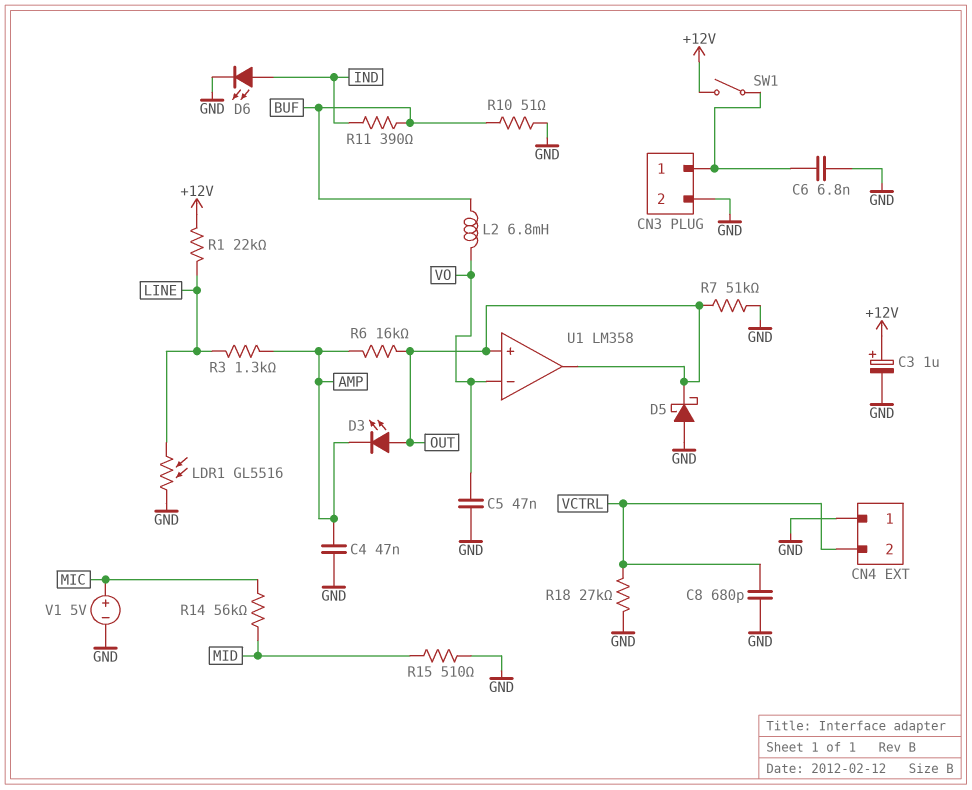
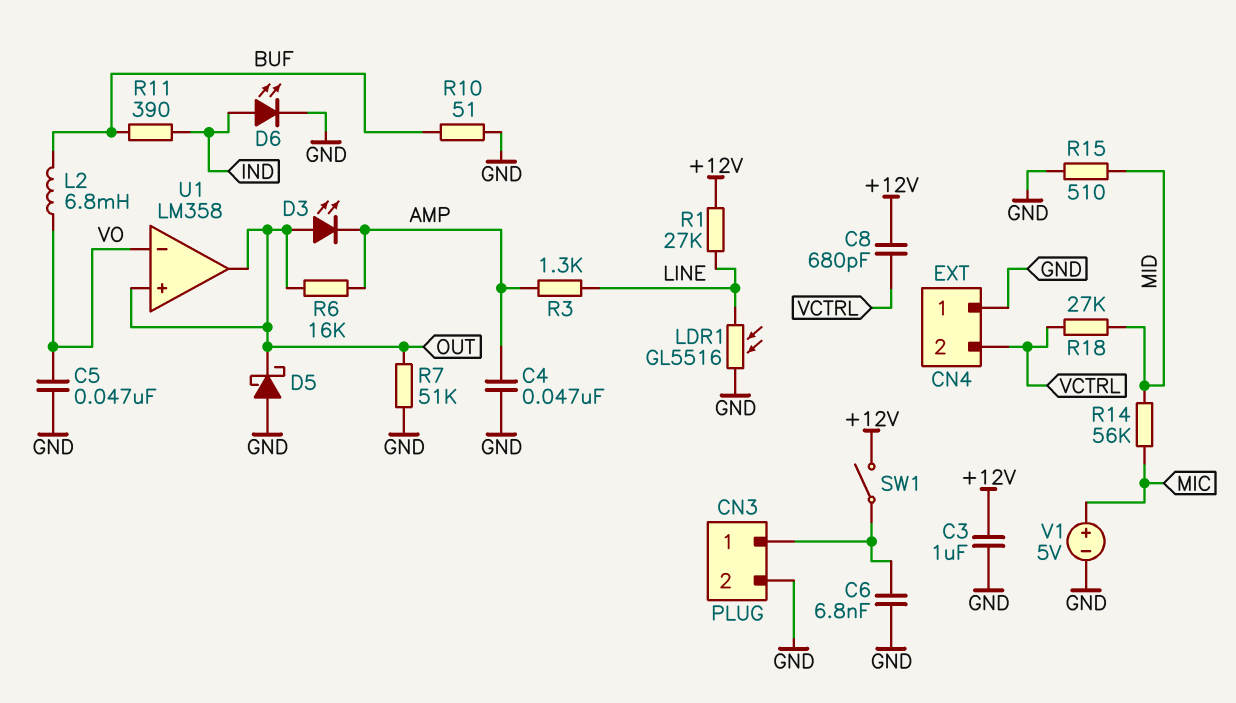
C3: 1uF (plus +12V, minus GND) -> 1uF (+12V, GND)
C8: 680pF (GND, VCTRL) -> 680pF (+12V, VCTRL)
R1: 22k (+12V, LINE) -> 27k (+12V, LINE)
R18: 27k (GND, VCTRL) -> 27k (MID, VCTRL)

